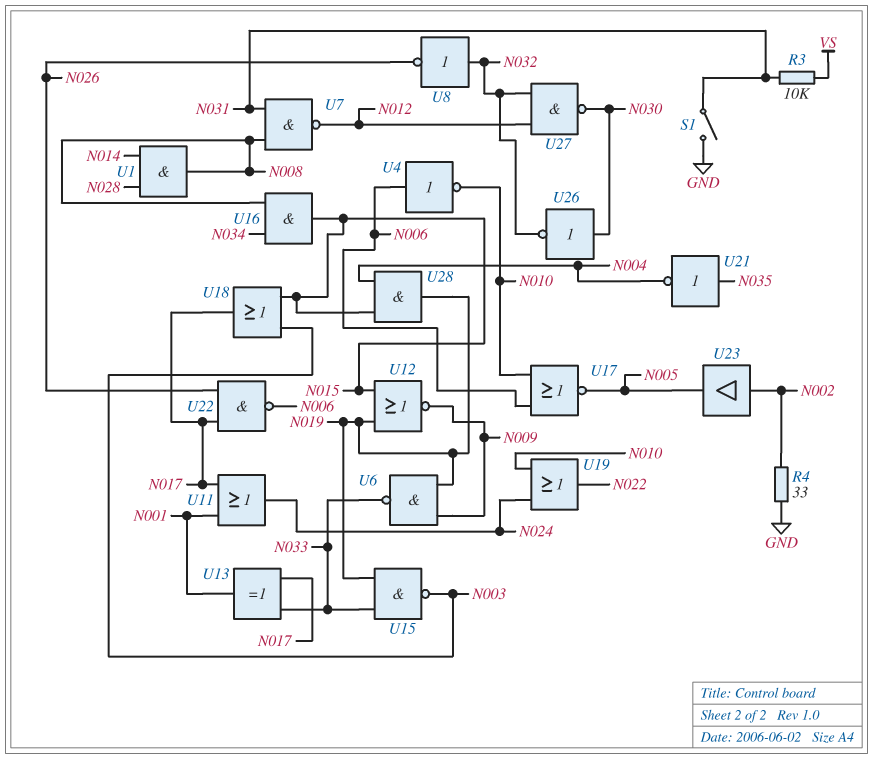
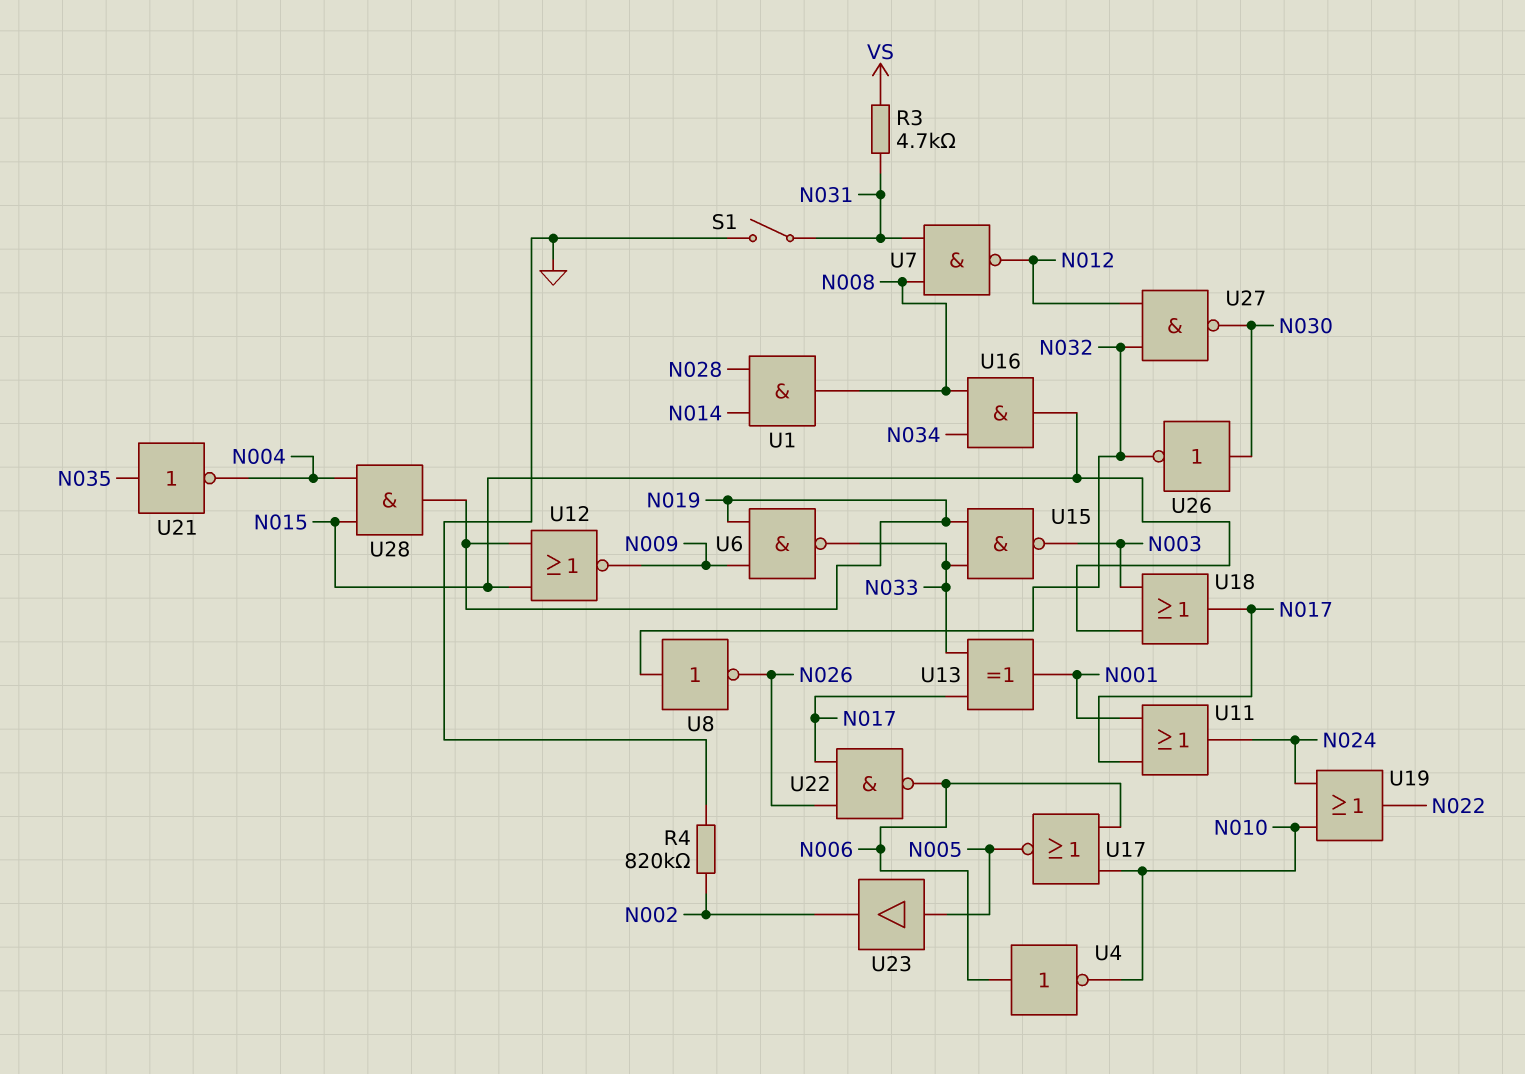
R3: 10k (N031, VS) -> 4.7k (N031, VS)
R4: 33 (GND, N002) -> 820k (GND, N002)
U23: buffer (in N002, out N005) -> buffer (in N005, out N002)

